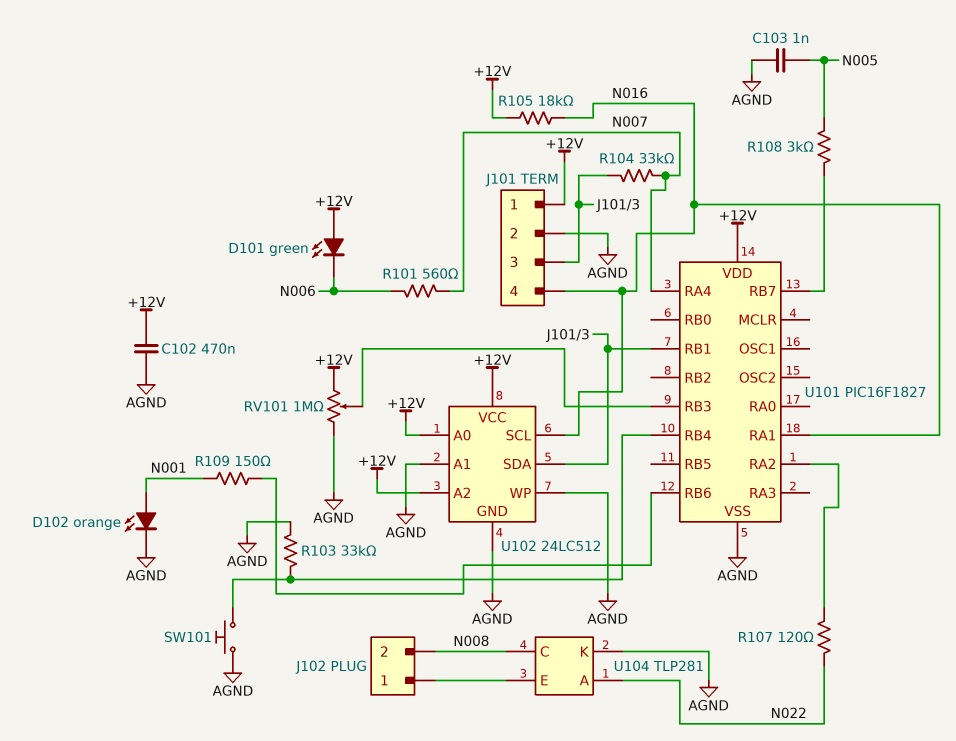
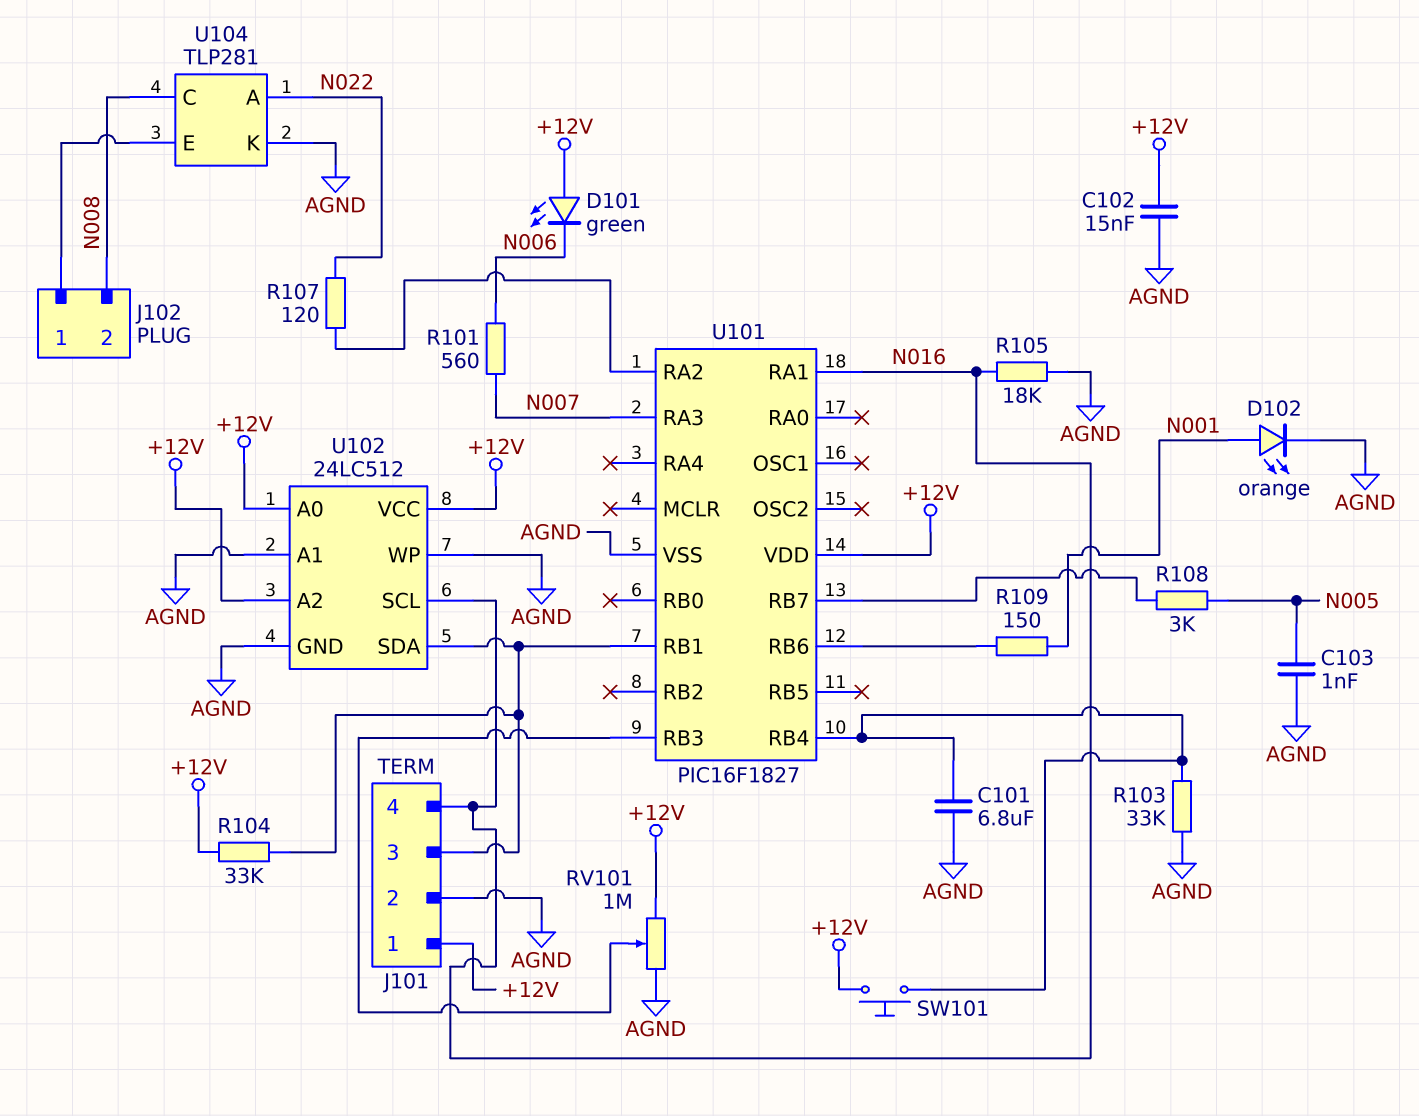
C101: none -> 6.8uF (AGND, U101/RB4)
C102: 470nF (+12V, AGND) -> 15nF (+12V, AGND)
R104: 33k (J101/3, N007) -> 33k (+12V, J101/3)
R105: 18k (+12V, N016) -> 18k (AGND, N016)
SW101: button (AGND, U101/RB4) -> button (+12V, U101/RB4)
U101 pin RA3: none -> N007
U101 pin RA4: N007 -> none

